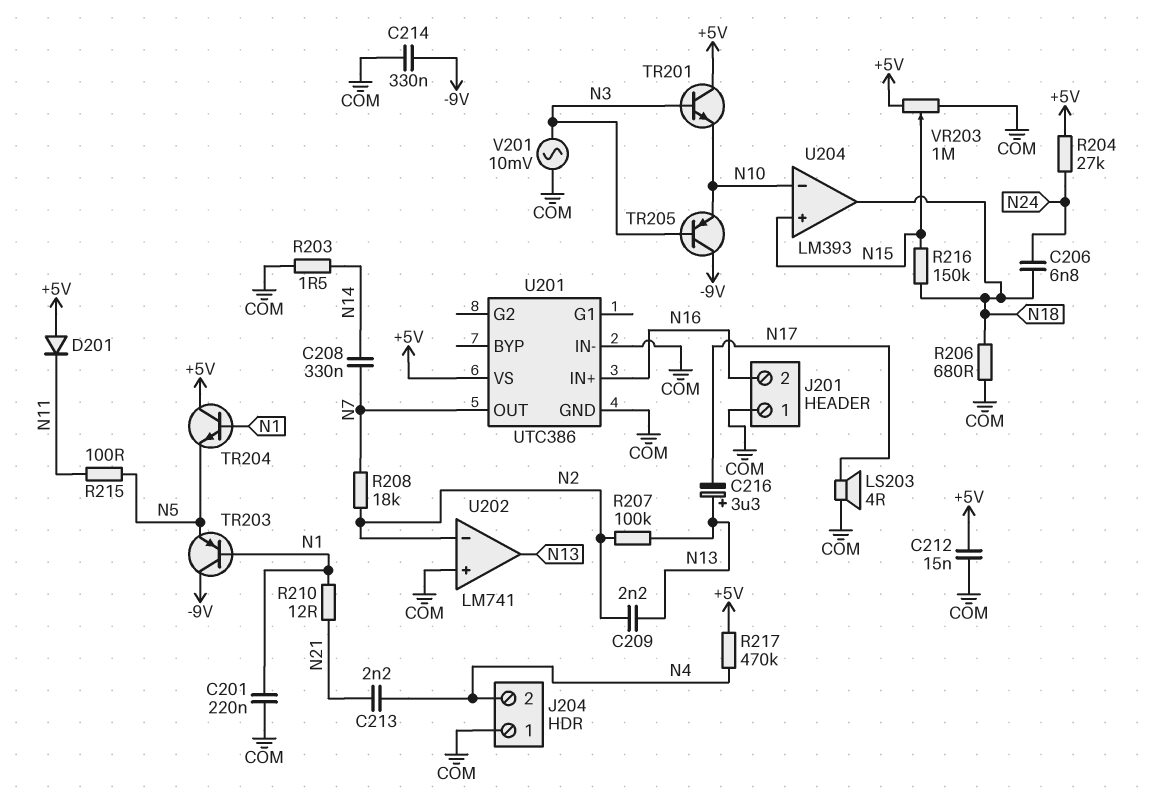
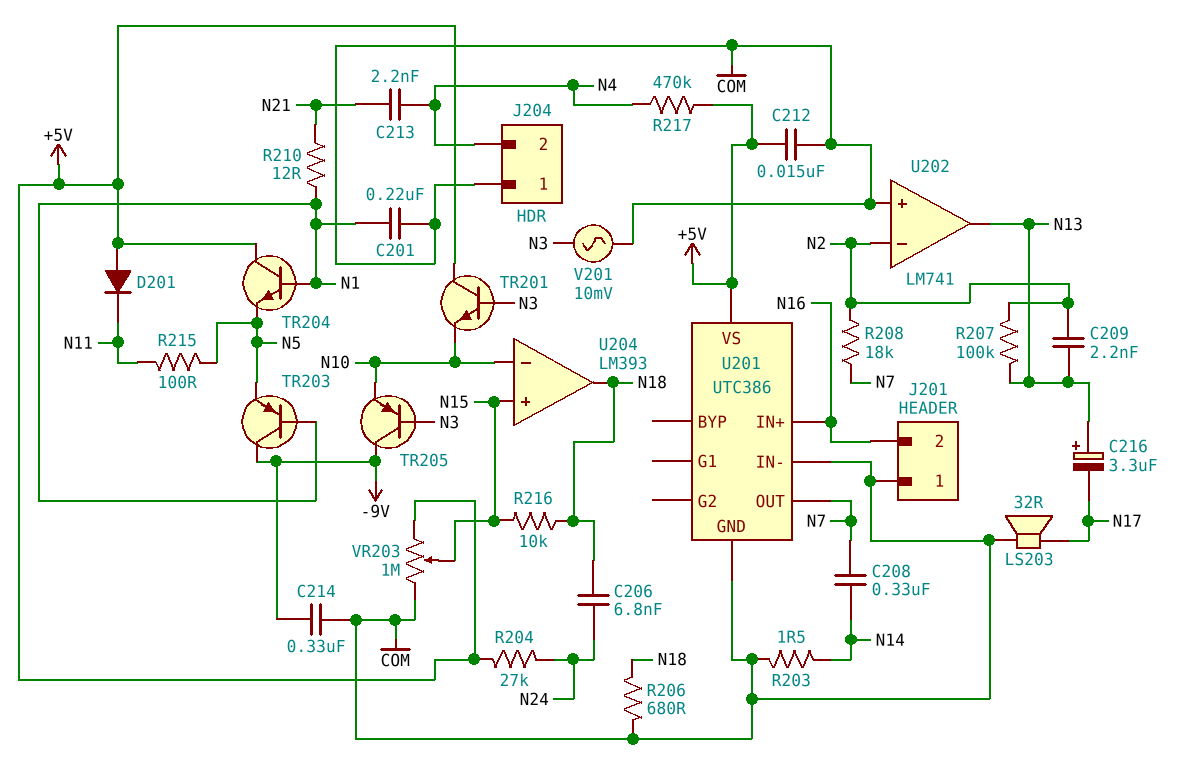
LS203: speaker 4R (COM, N17) -> speaker 32R (COM, N17)
R216: 150k (N15, N18) -> 10k (N15, N18)

